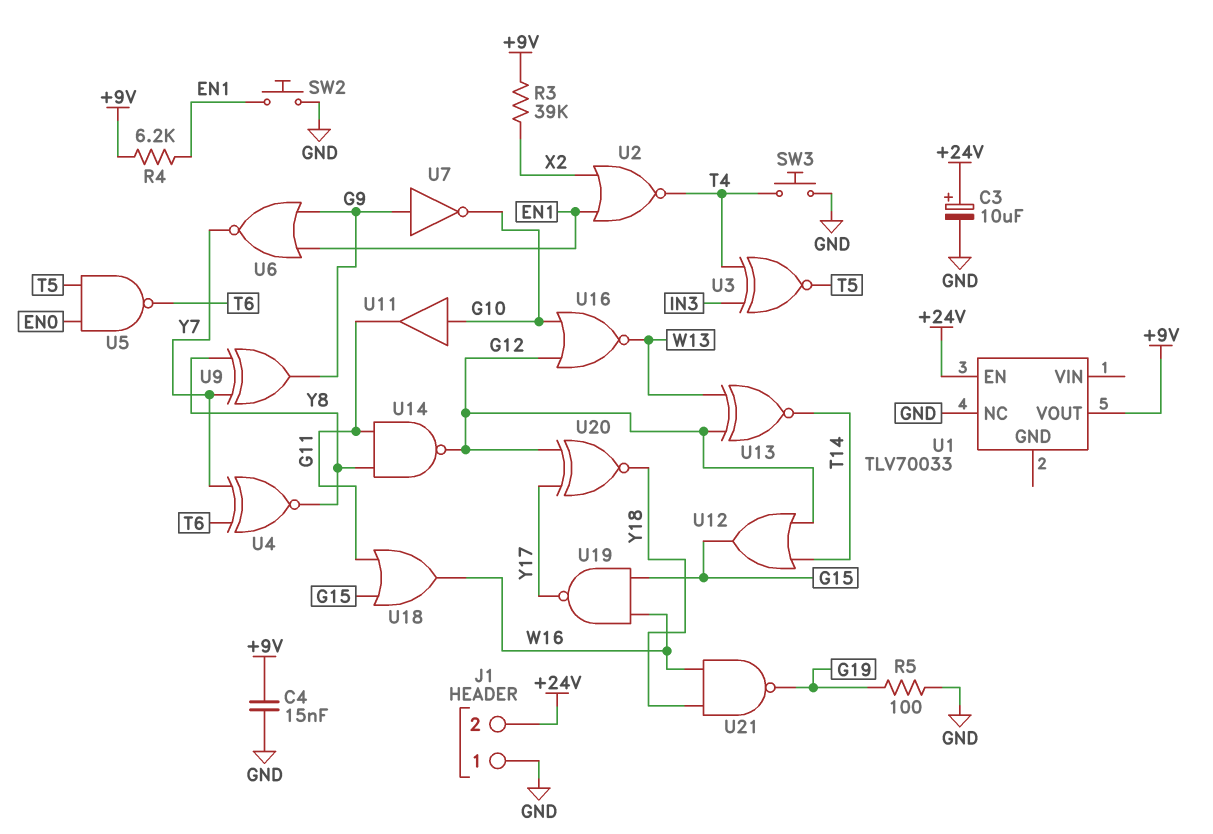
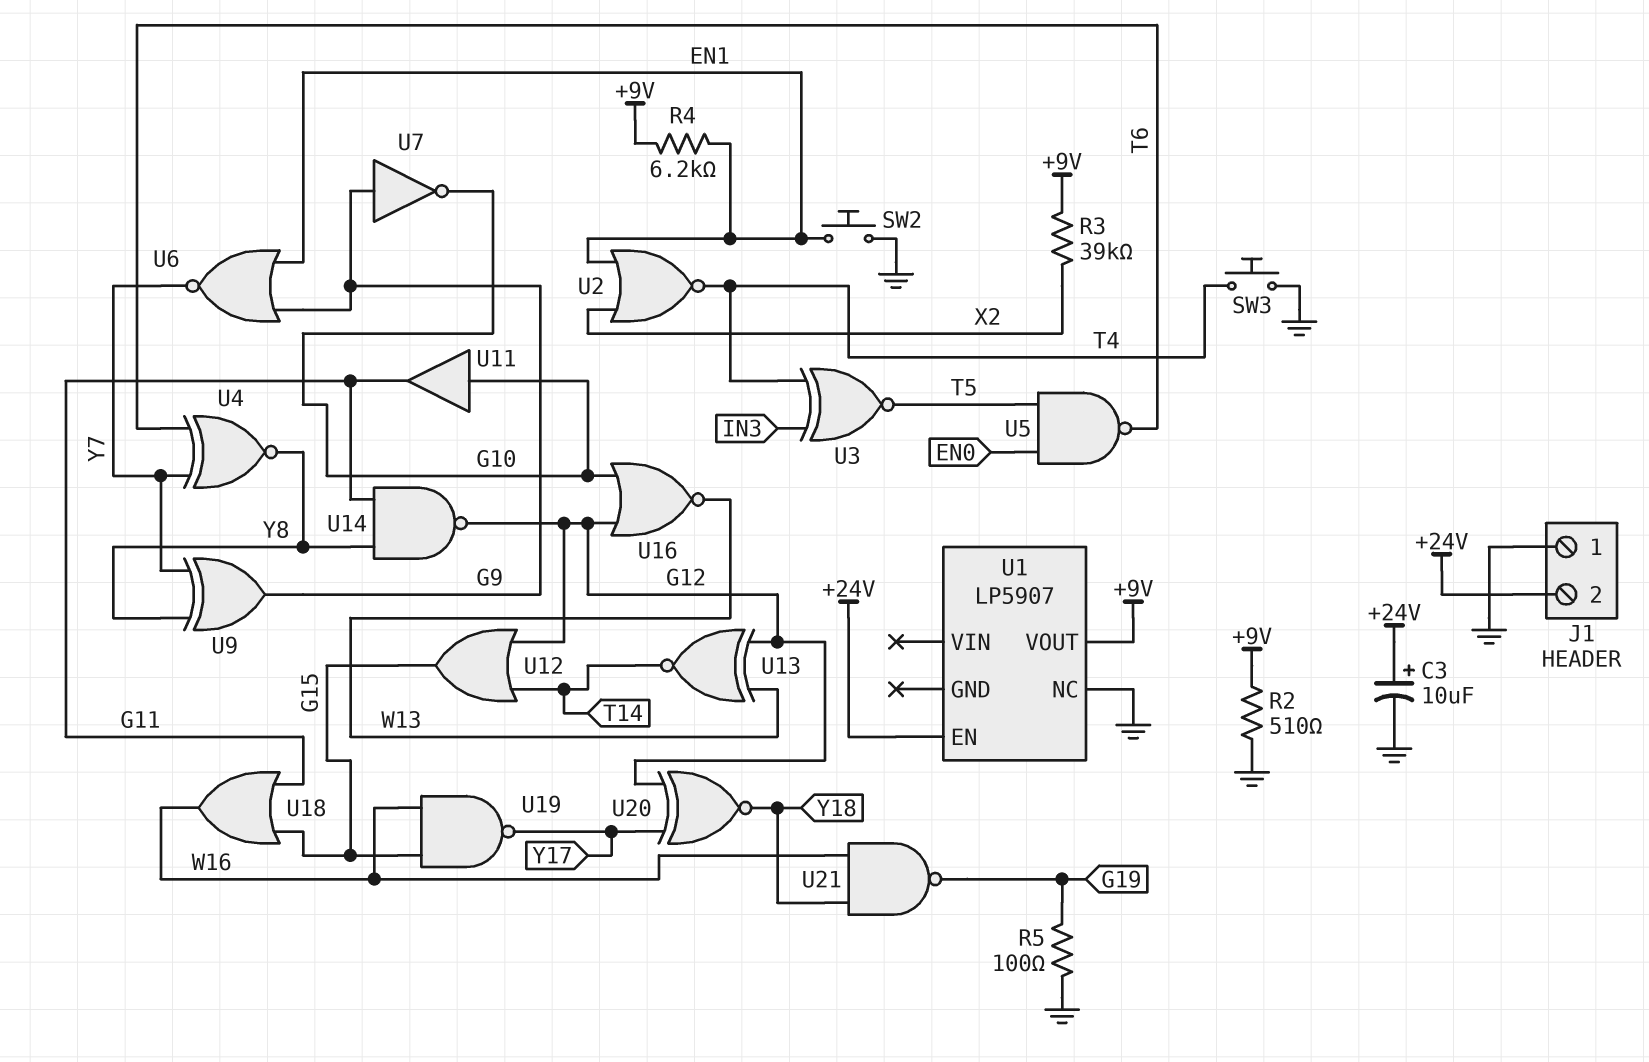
C4: 15nF (+9V, GND) -> none
R2: none -> 510 (+9V, GND)
U1: TLV70033 -> LP5907

